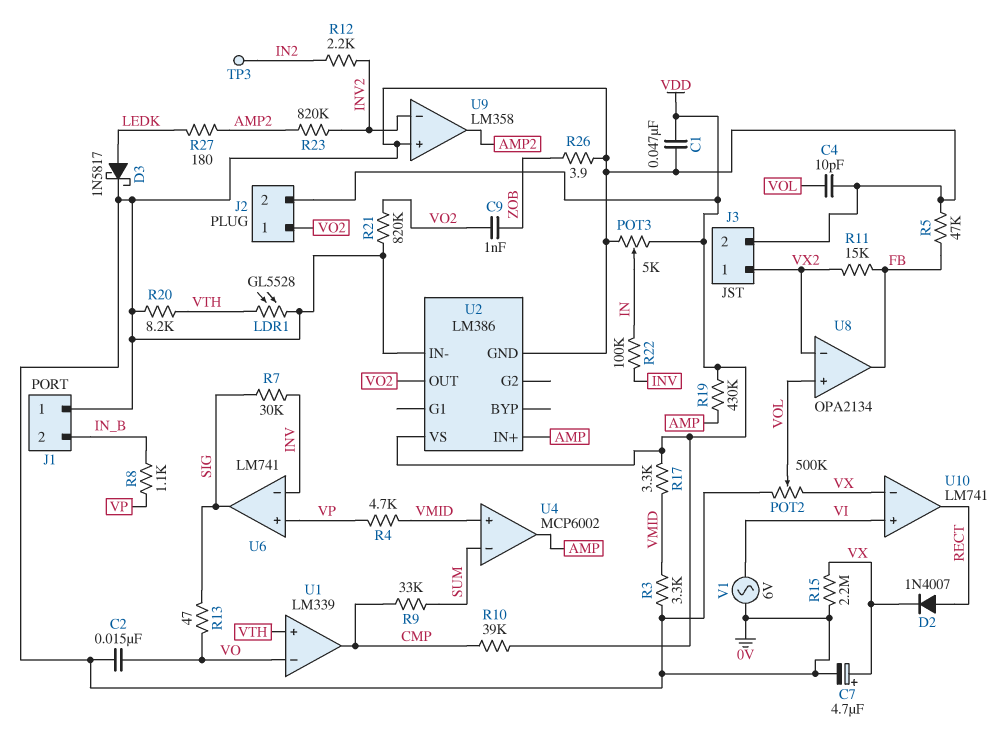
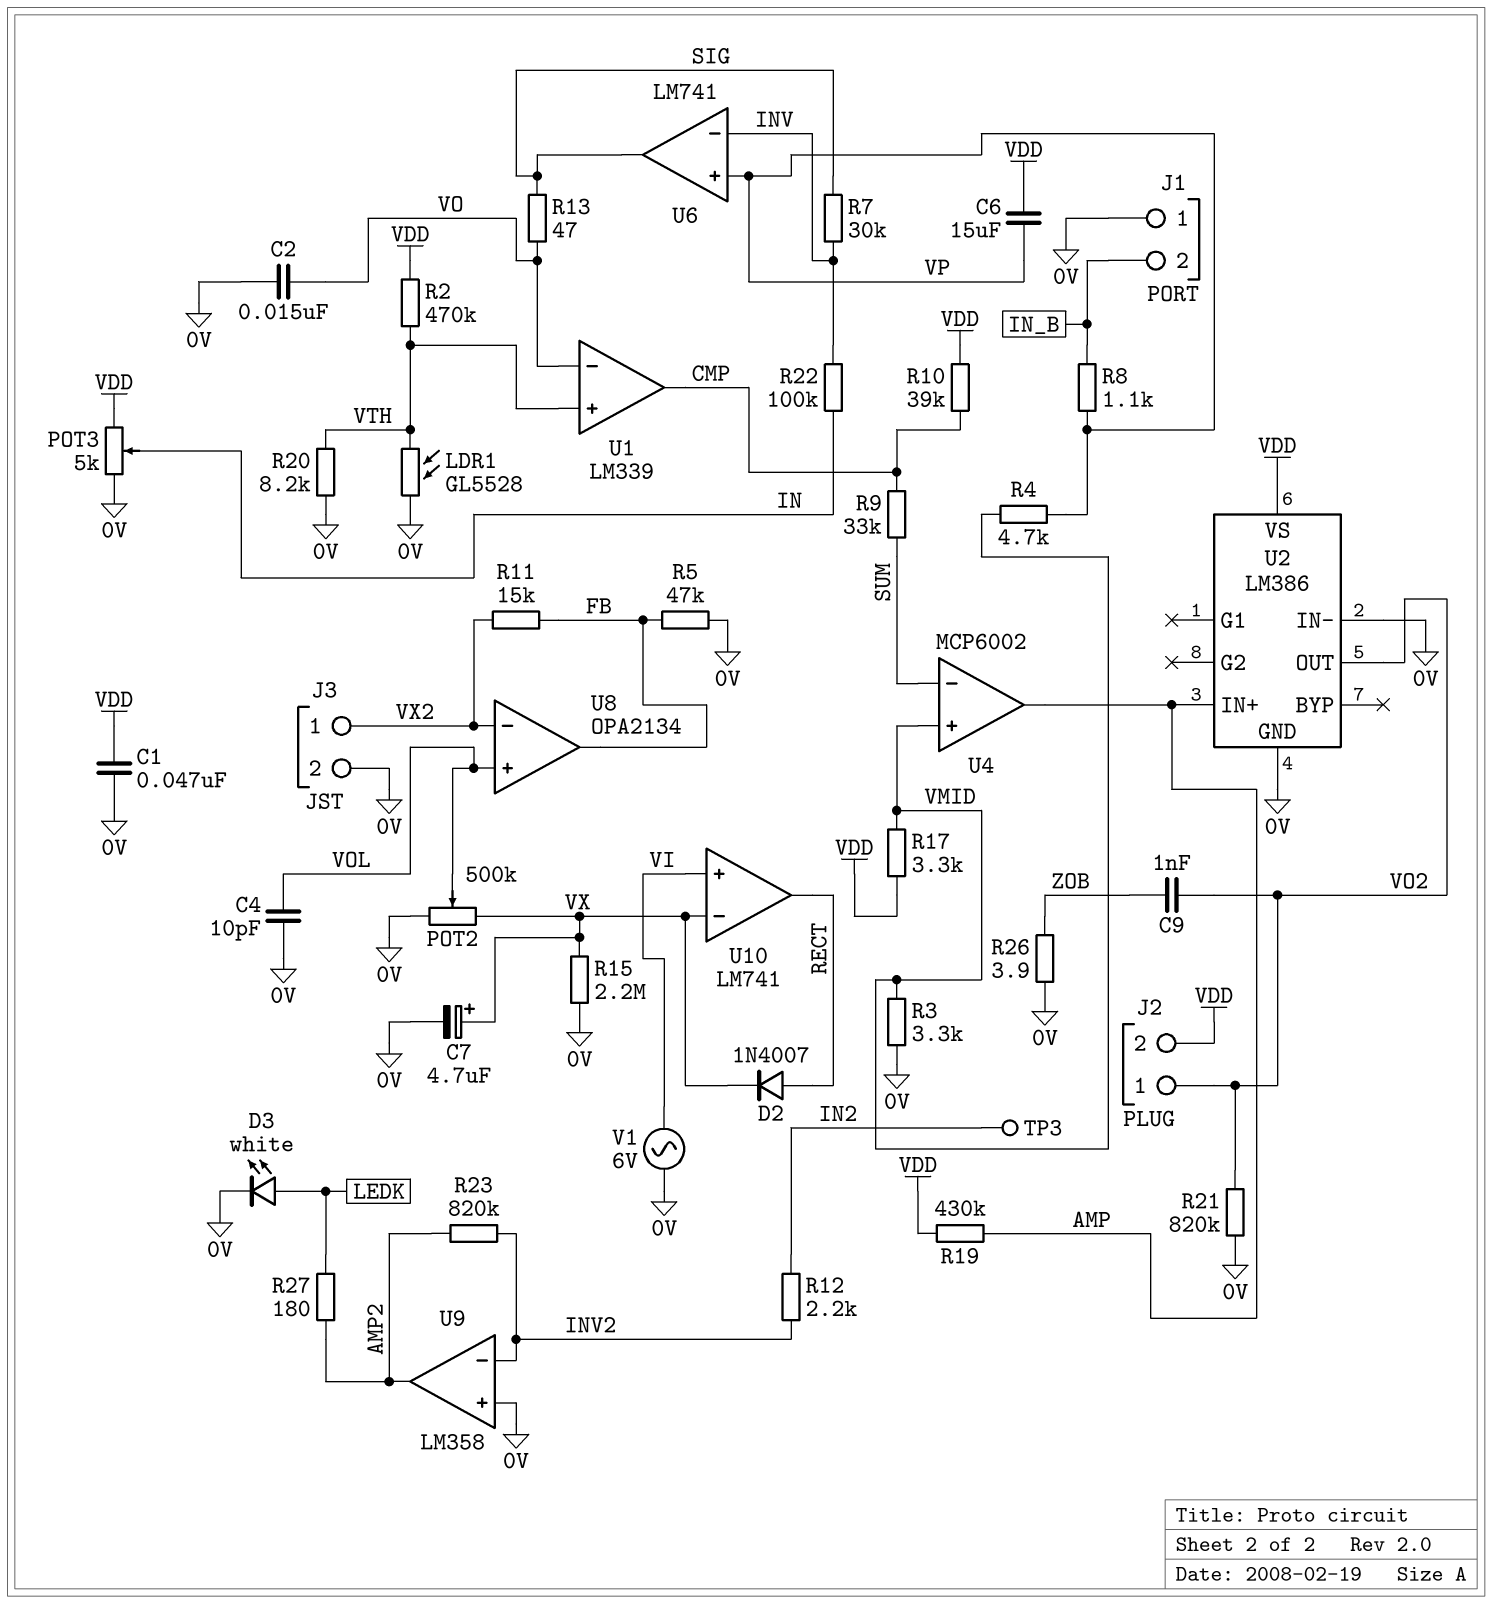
C6: none -> 15uF (VDD, VP)
D3: schottky 1N5817 (A LEDK, K 0V) -> LED white (A LEDK, K 0V)
R2: none -> 470k (VDD, VTH)

